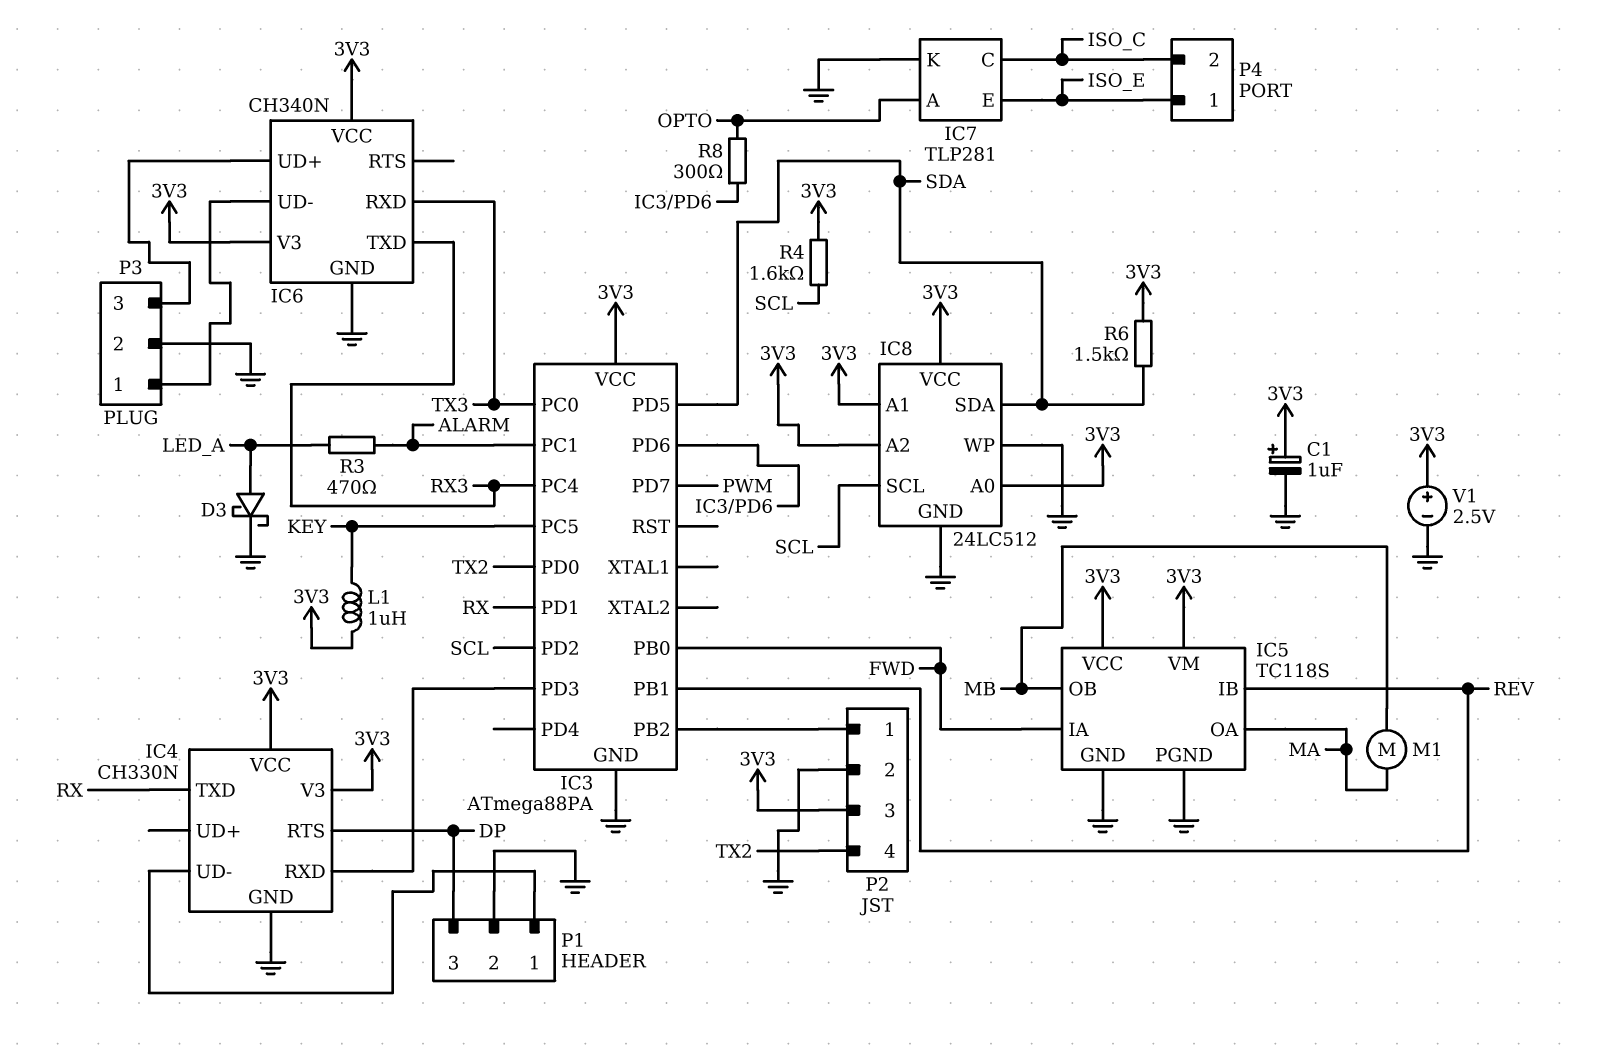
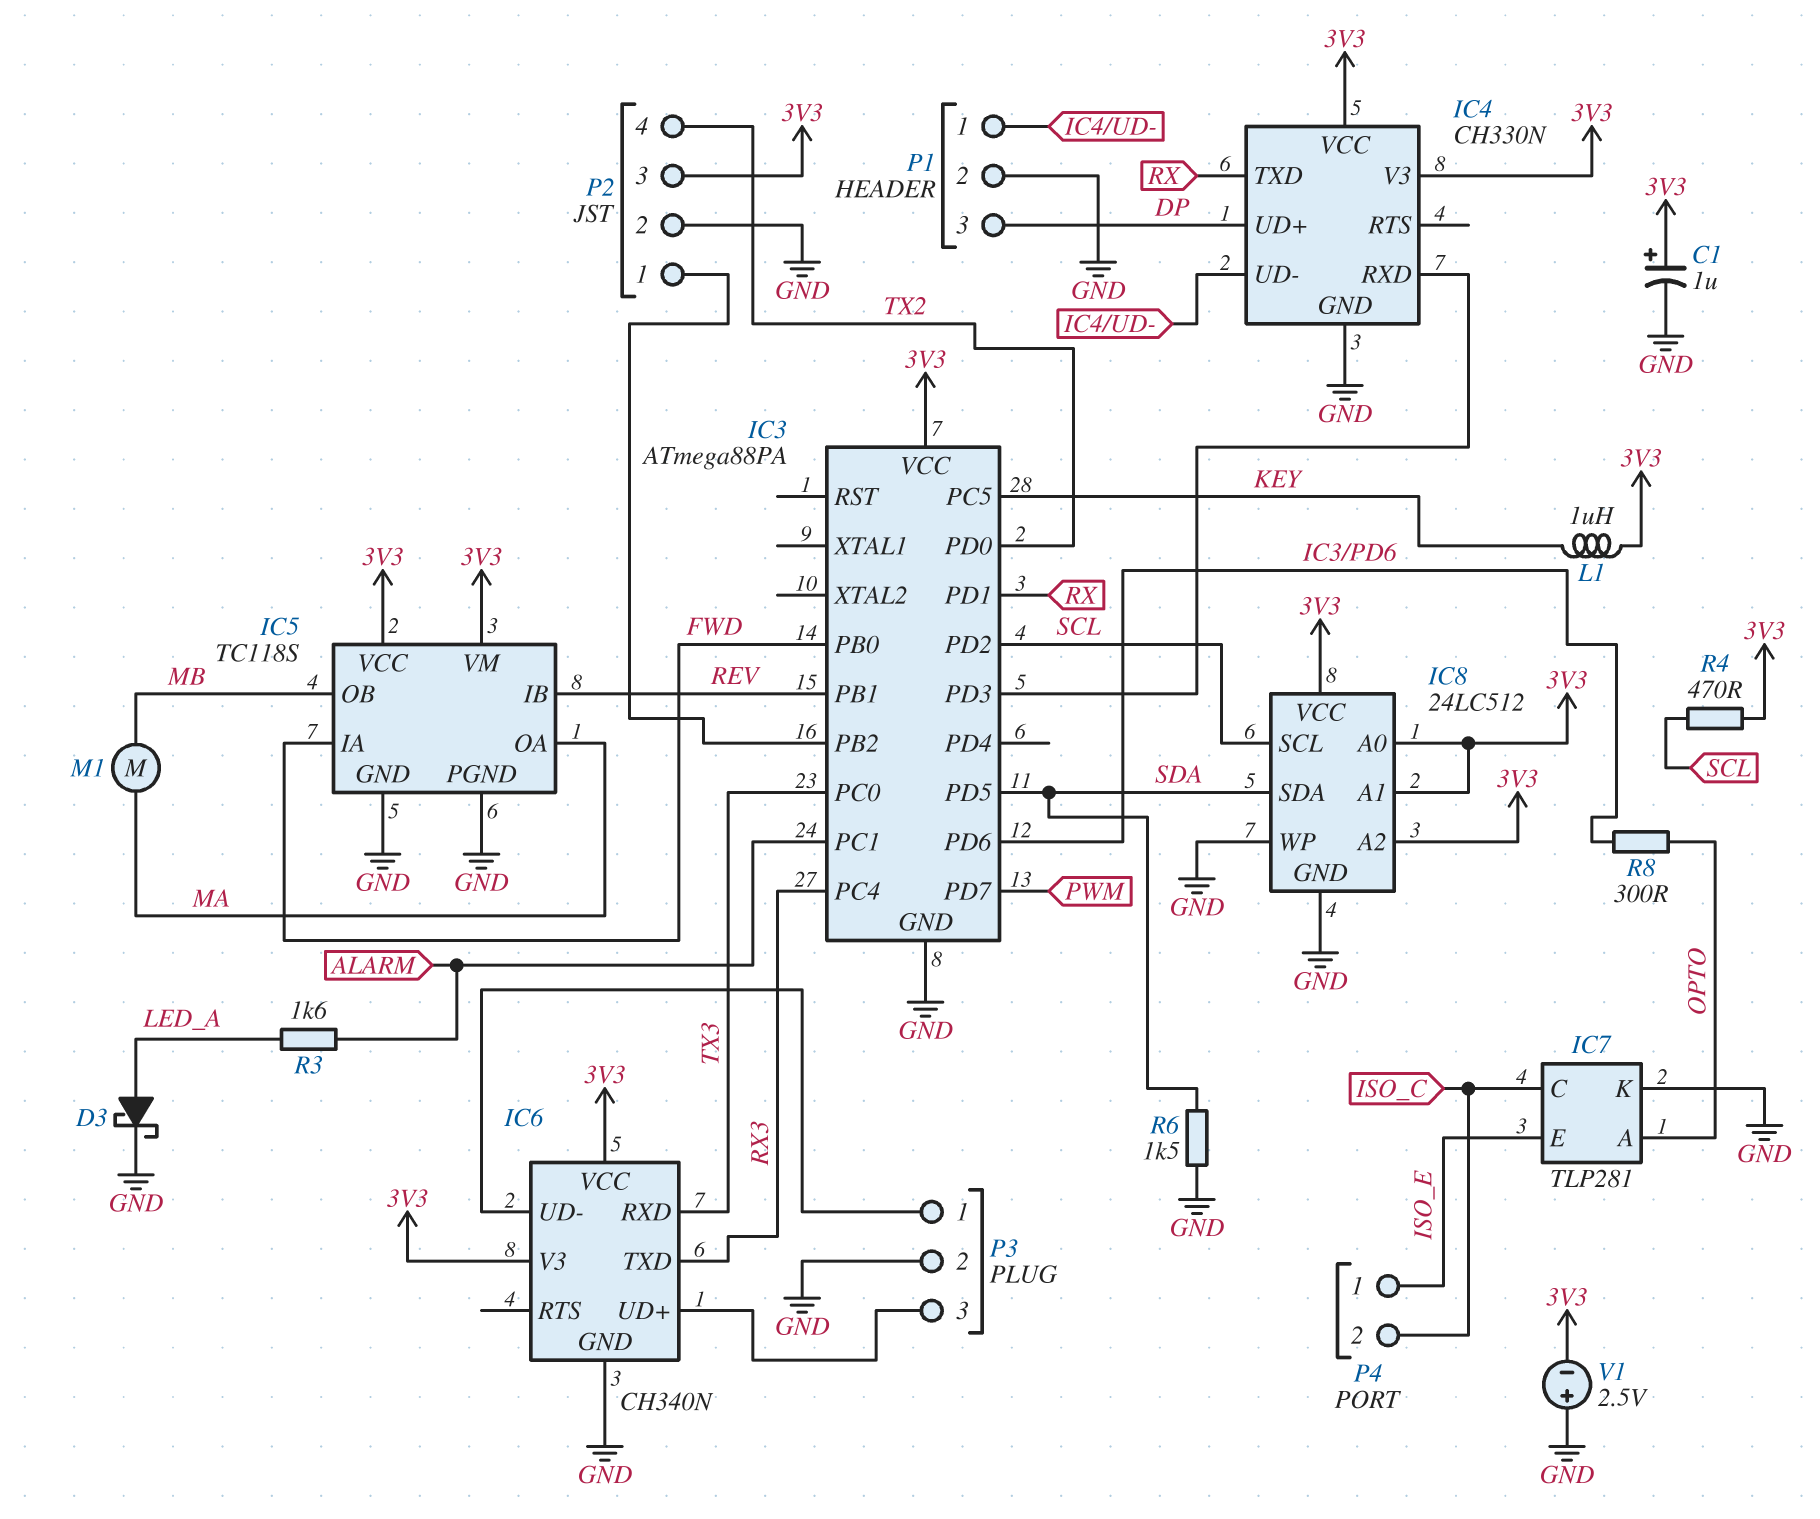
IC4 pin RTS: DP -> none
IC4 pin UD+: none -> DP
R3: 470 (ALARM, LED_A) -> 1.6k (ALARM, LED_A)
R4: 1.6k (3V3, SCL) -> 470 (3V3, SCL)
R6: 1.5k (3V3, SDA) -> 1.5k (GND, SDA)
V1: 2.5V (plus 3V3, minus GND) -> 2.5V (plus GND, minus 3V3)

